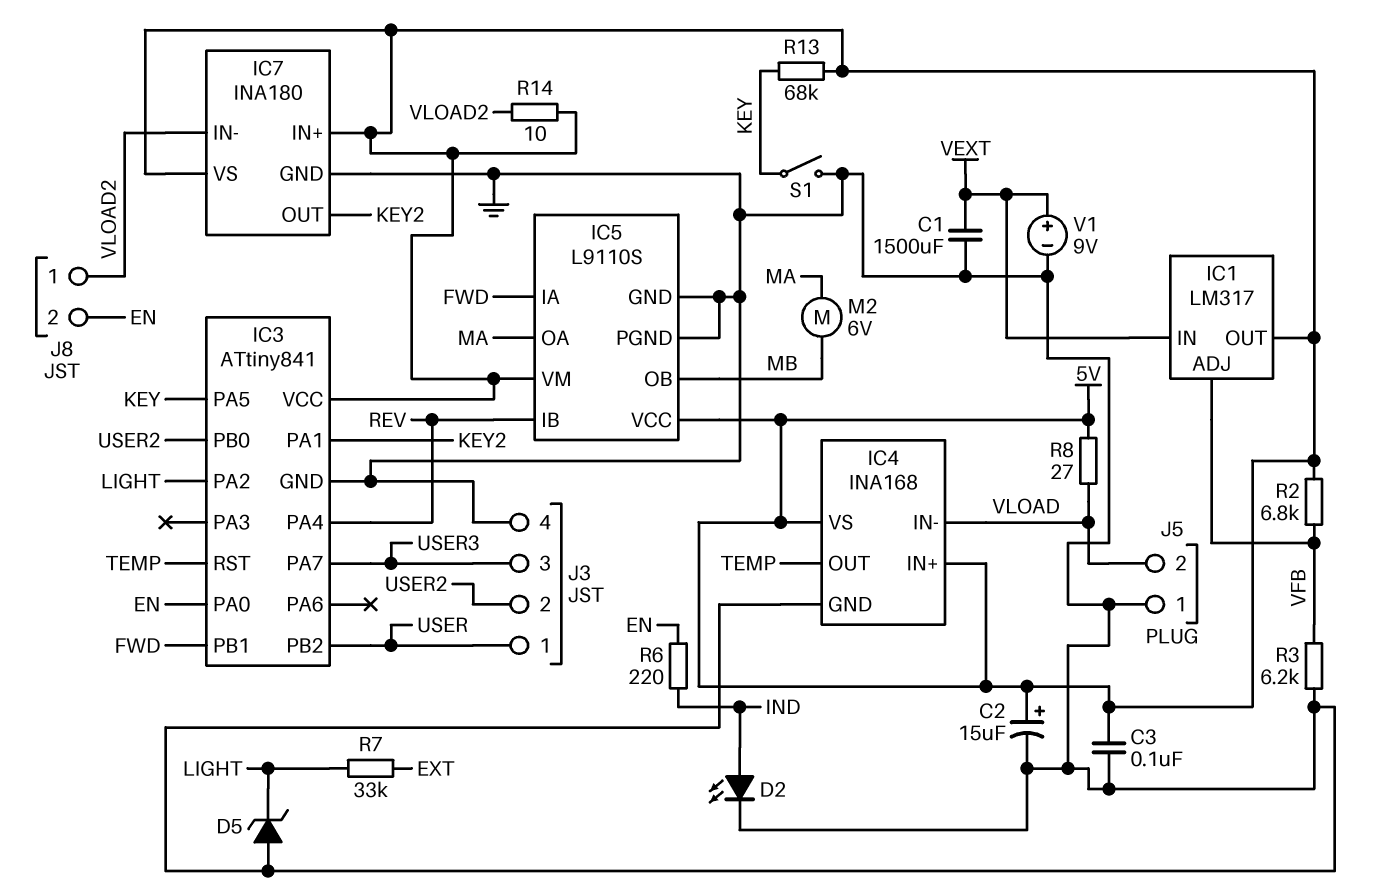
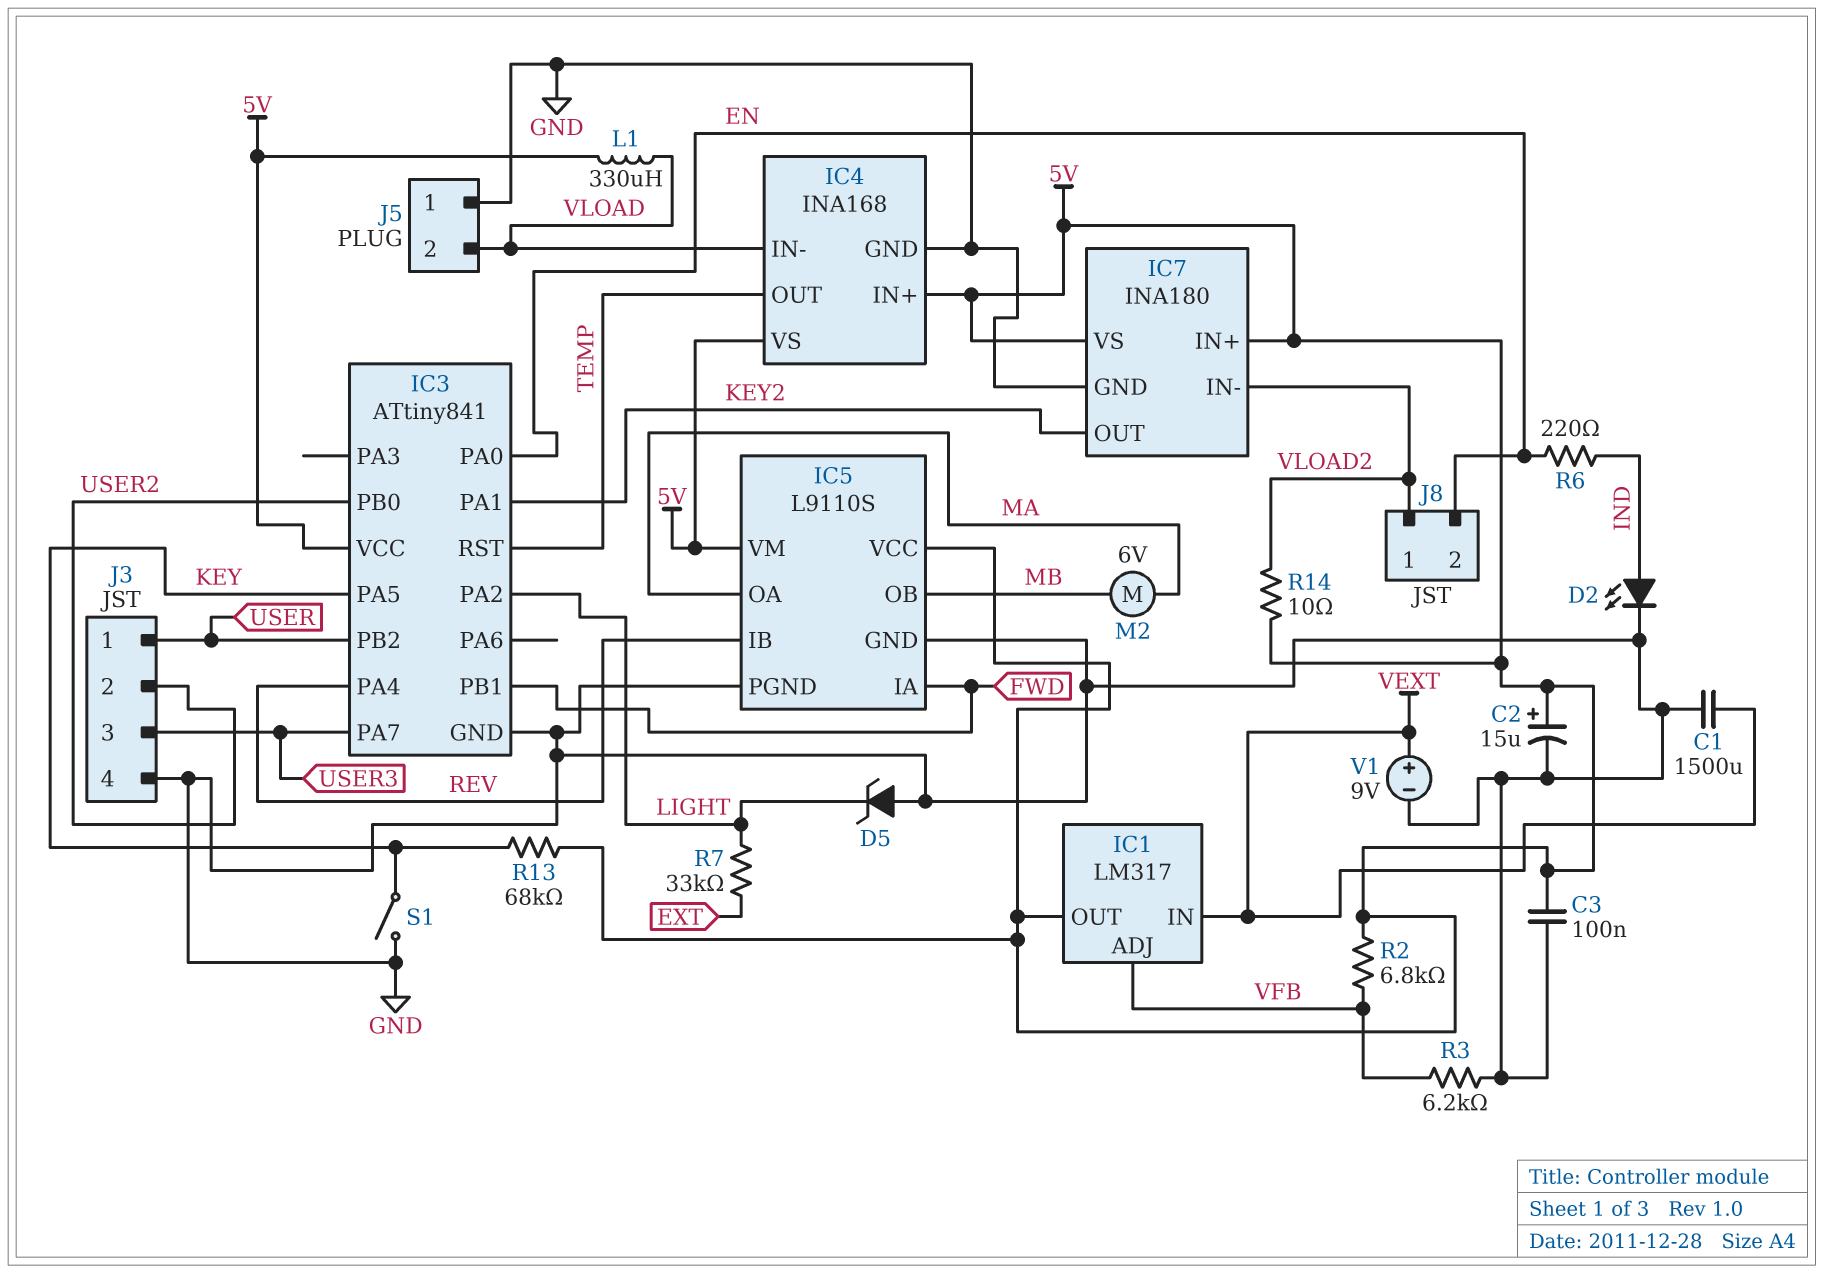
L1: none -> 330uH (5V, VLOAD)
R8: 27 (5V, VLOAD) -> none

